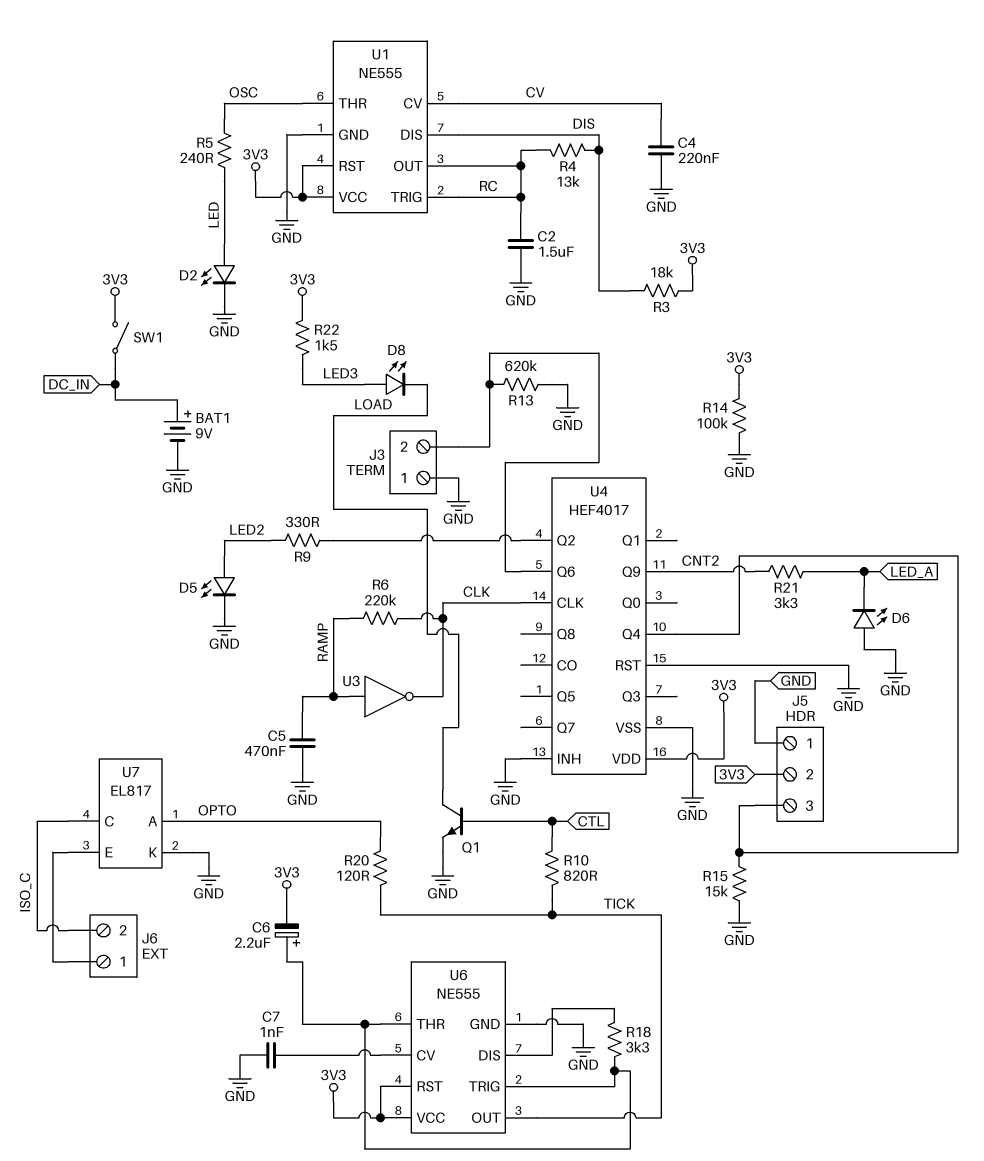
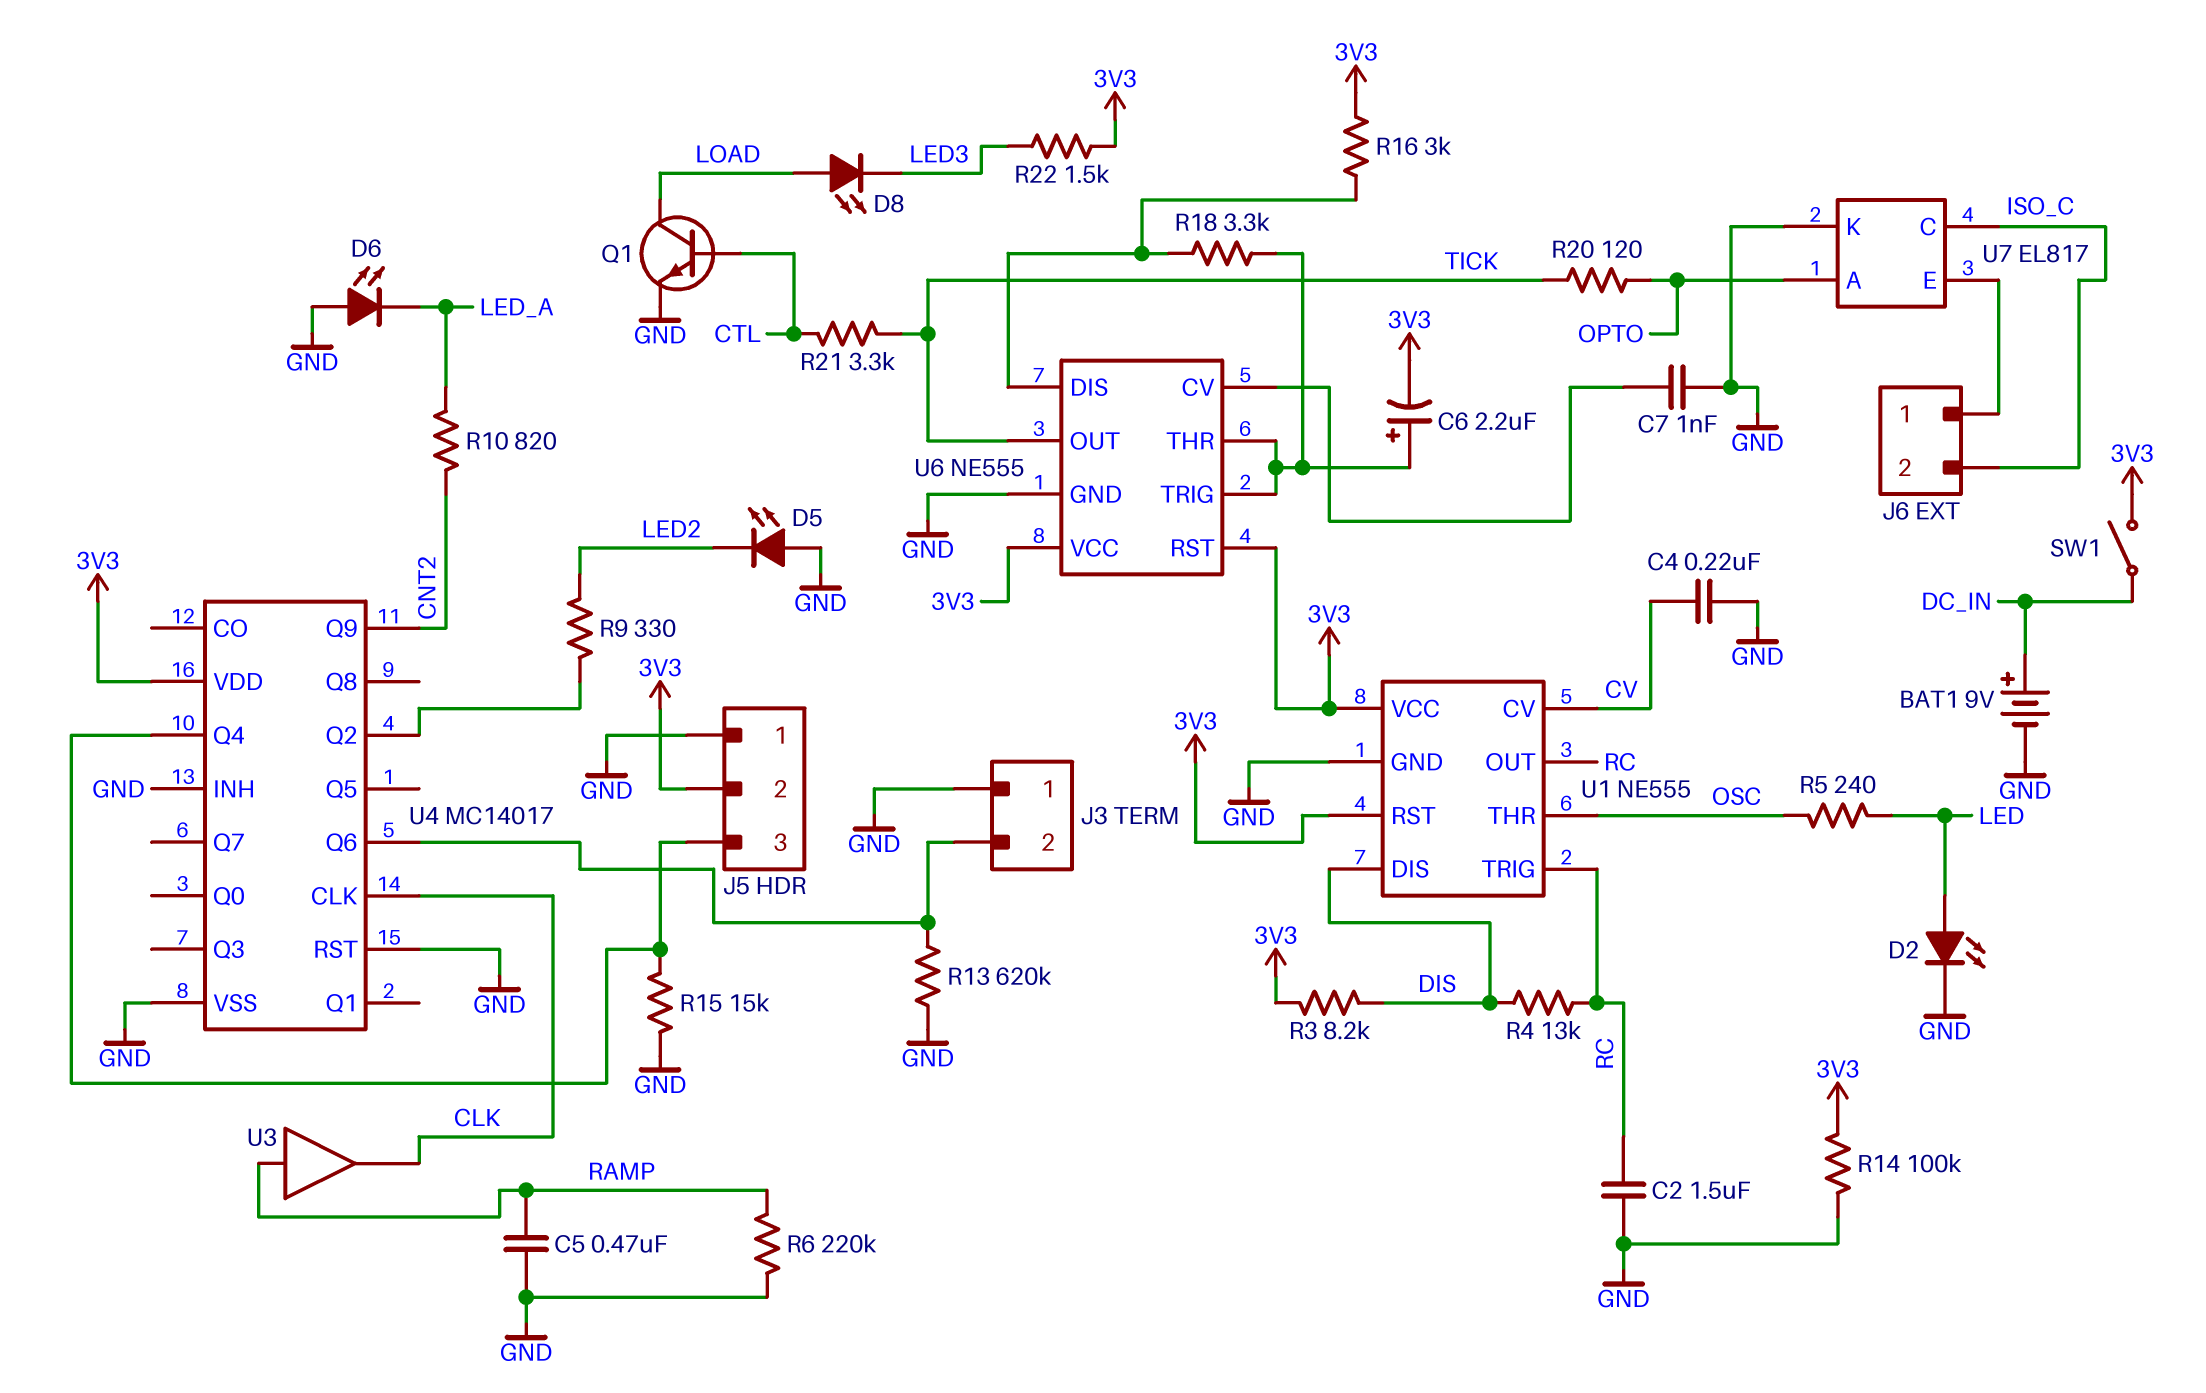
D5: LED (A LED2, K GND) -> LED (A GND, K LED2)
D8: LED (A LED3, K LOAD) -> LED (A LOAD, K LED3)
R3: 18k (3V3, DIS) -> 8.2k (3V3, DIS)
R6: 220k (CLK, RAMP) -> 220k (GND, RAMP)
R10: 820 (CTL, TICK) -> 820 (CNT2, LED_A)
R16: none -> 3k (3V3, U6/DIS)
R21: 3.3k (CNT2, LED_A) -> 3.3k (CTL, TICK)
U3: NOT (in RAMP, out CLK) -> buffer (in RAMP, out CLK)
U4: HEF4017 -> MC14017

